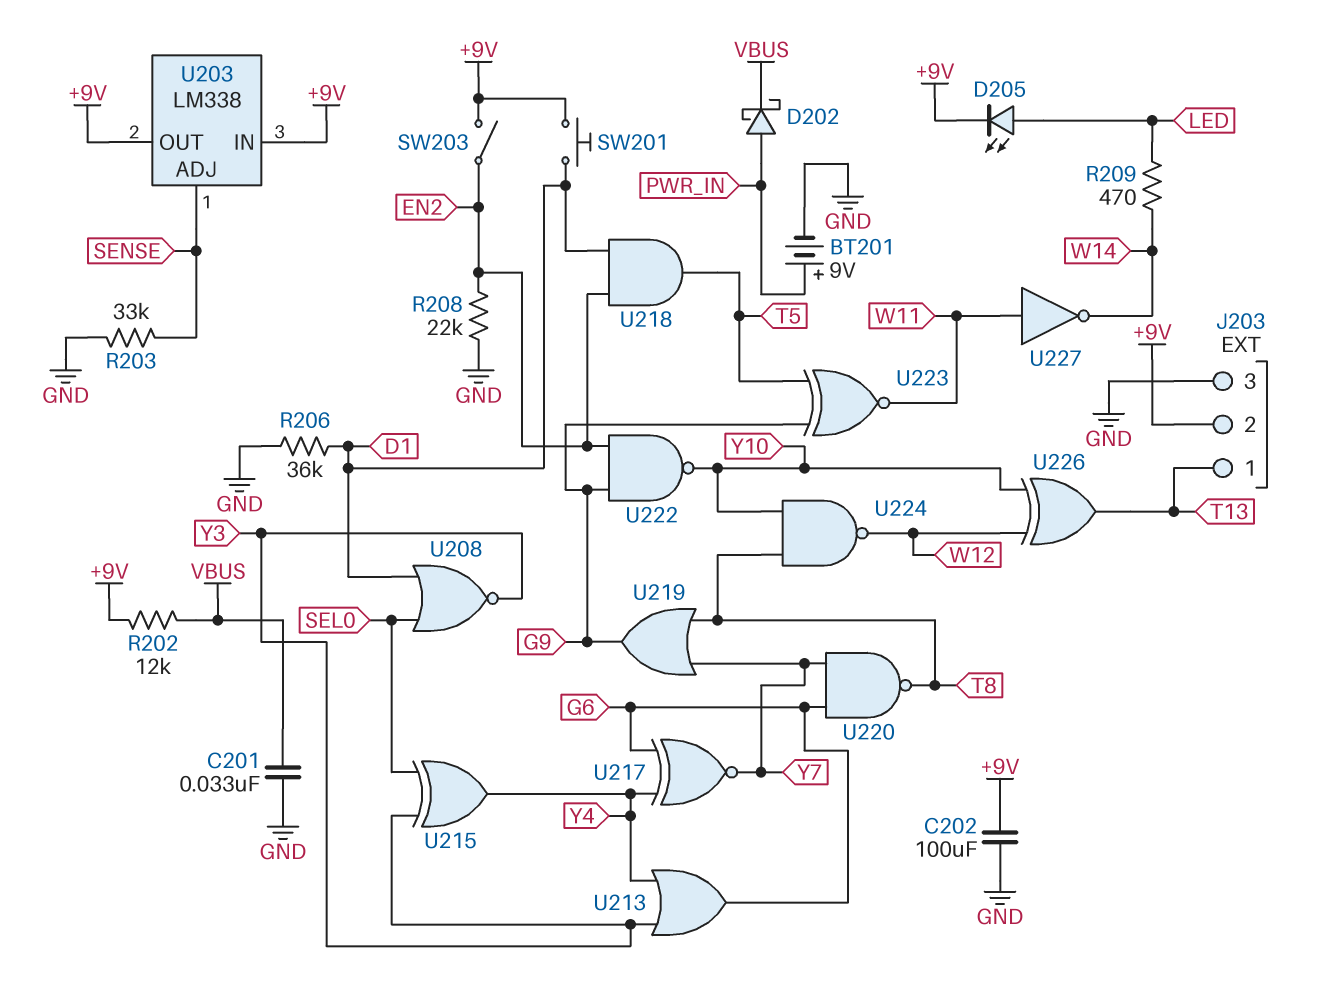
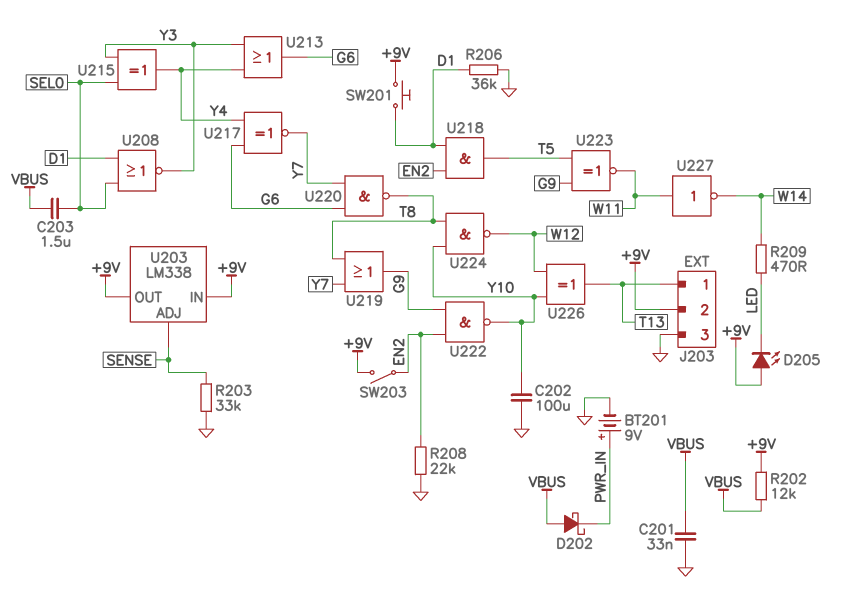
C202: 100uF (+9V, GND) -> 100uF (GND, Y10)
C203: none -> 1.5uF (SEL0, VBUS)
D202: schottky (A PWR_IN, K VBUS) -> schottky (A VBUS, K PWR_IN)
D205: LED (A LED, K +9V) -> LED (A +9V, K LED)

